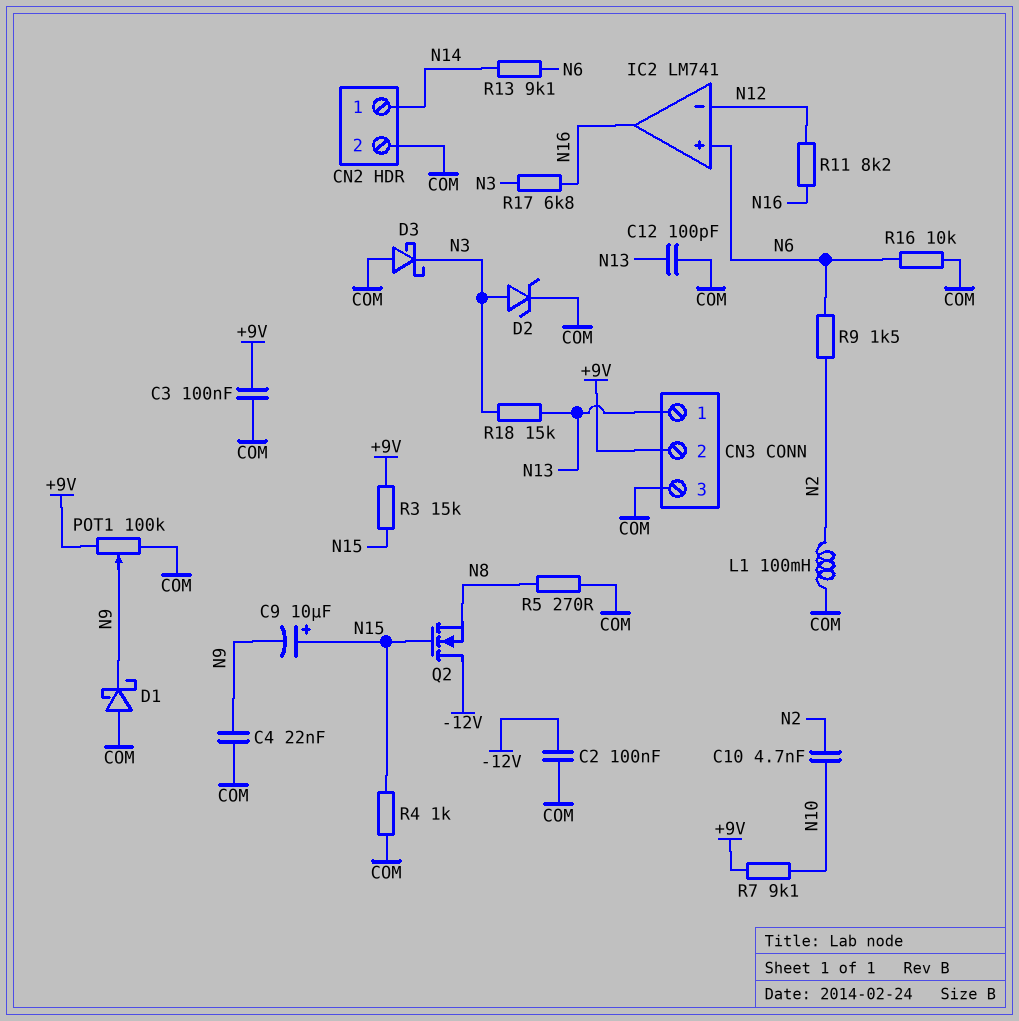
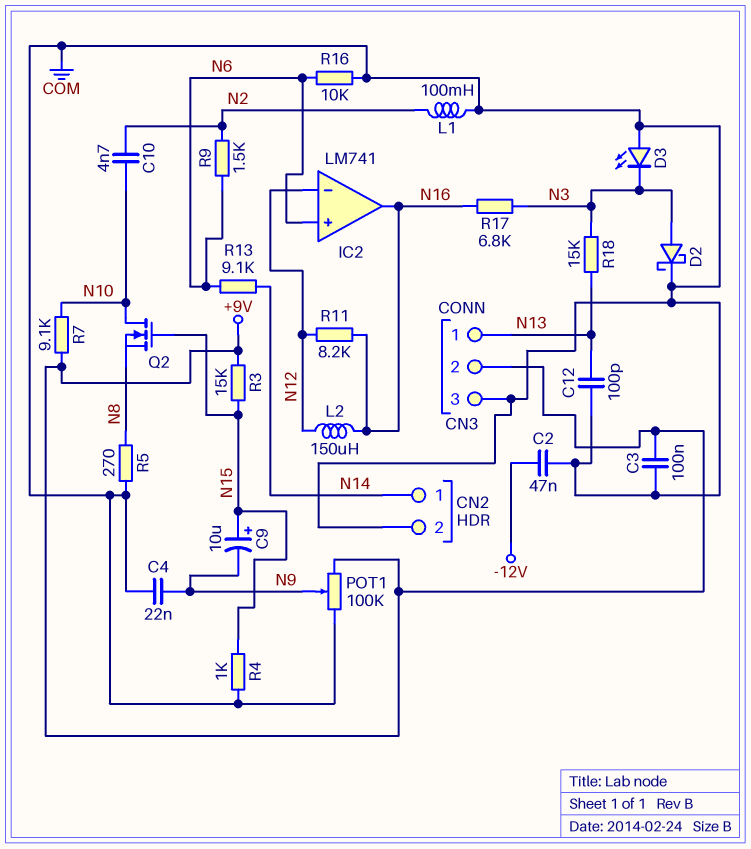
C2: 100nF (-12V, COM) -> 47nF (-12V, COM)
D1: schottky (A COM, K N9) -> none
D2: zener (A N3, K COM) -> schottky (A N3, K COM)
D3: schottky (A COM, K N3) -> LED (A COM, K N3)
L2: none -> 150uH (N12, N16)
Q2: NMOS (G N15, D -12V, S N8) -> NMOS (G N15, D N10, S N8)

